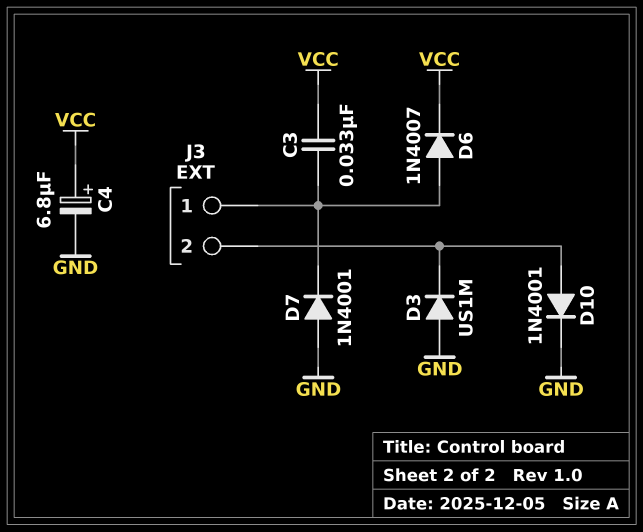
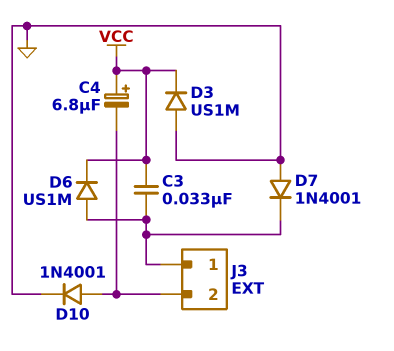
C4: 6.8uF (plus VCC, minus GND) -> 6.8uF (plus VCC, minus J3/2)
D3: diode US1M (A GND, K J3/2) -> diode US1M (A GND, K VCC)
D6: diode 1N4007 (A J3/1, K VCC) -> diode US1M (A J3/1, K VCC)

